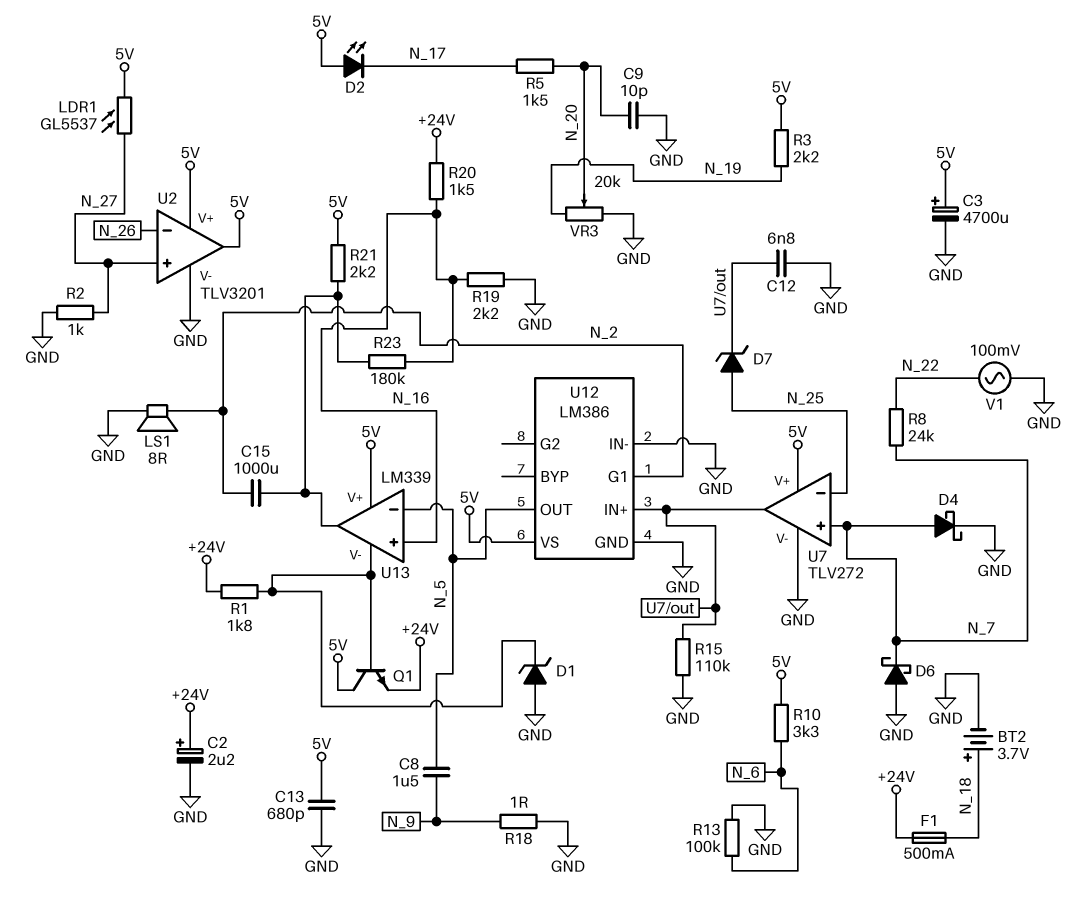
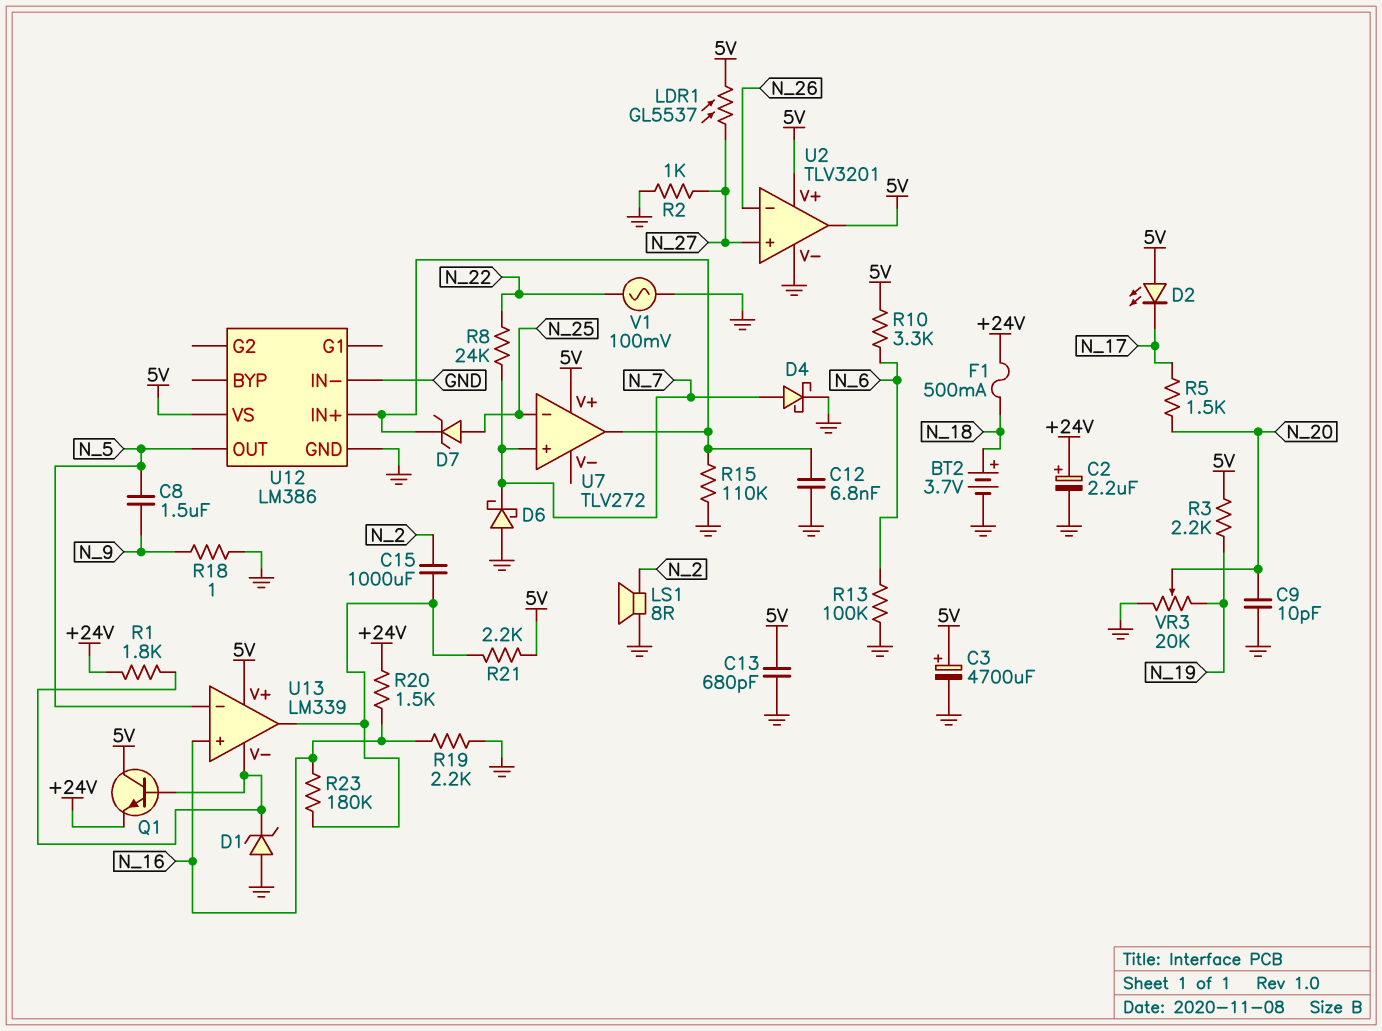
U7 pin V-: GND -> none
U12 pin G1: N_2 -> none

